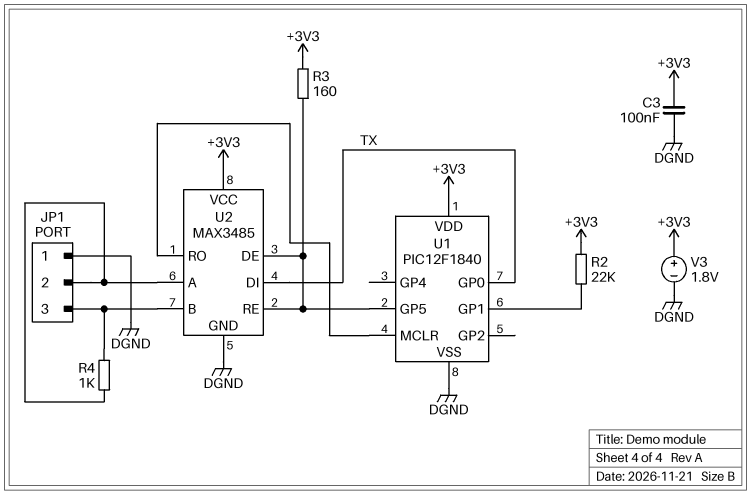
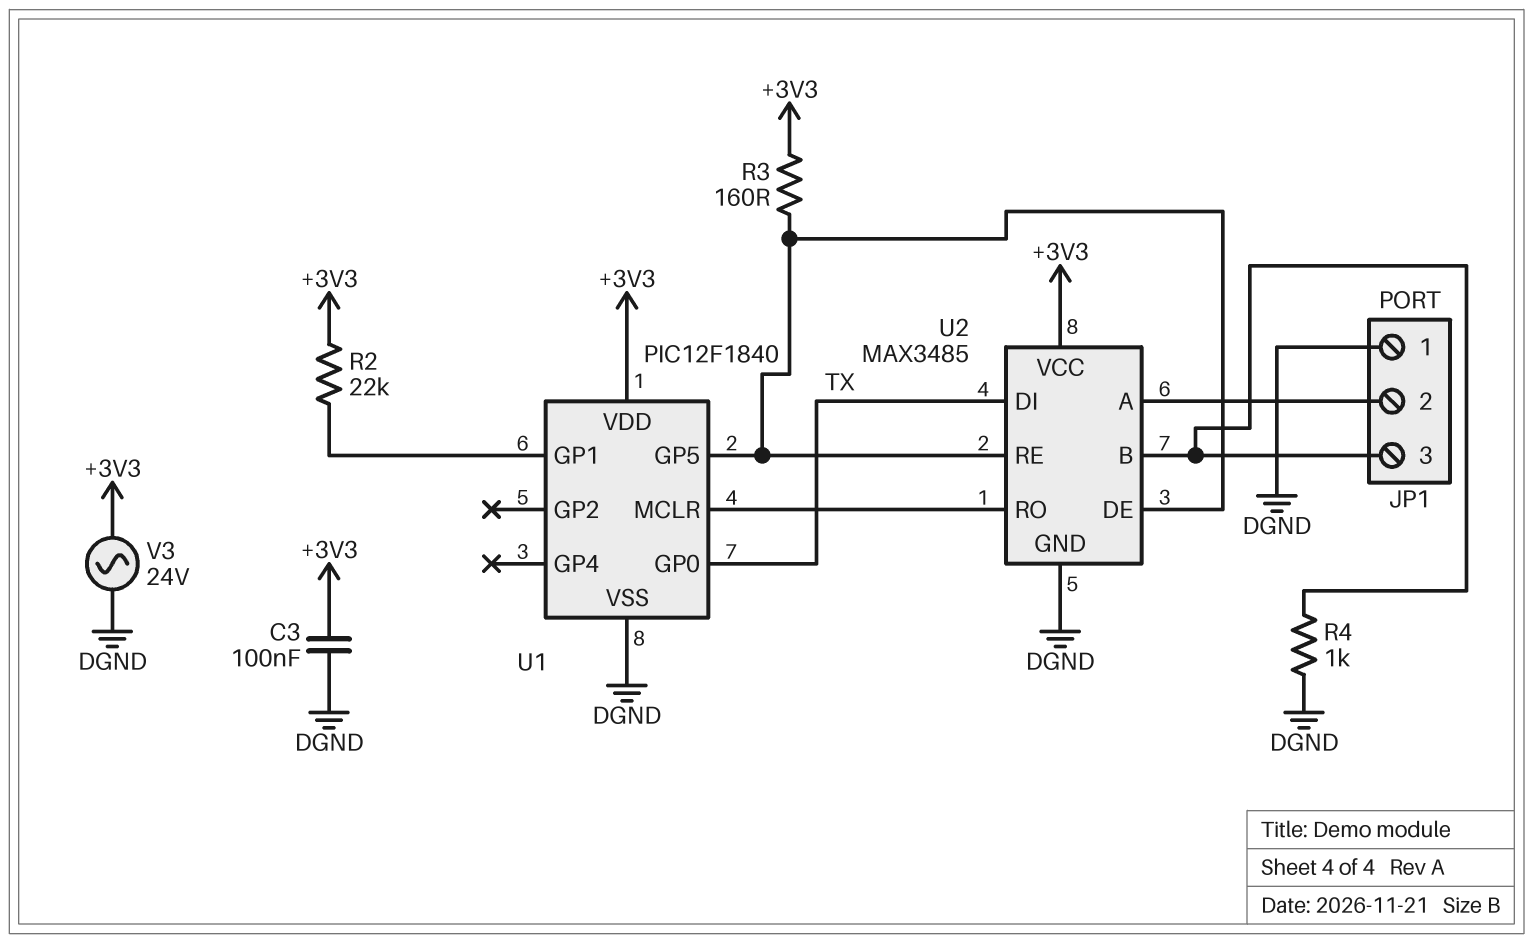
R4: 1k (JP1/2, JP1/3) -> 1k (DGND, JP1/3)
V3: 1.8V (plus +3V3, minus DGND) -> AC 24V (+3V3, DGND)

